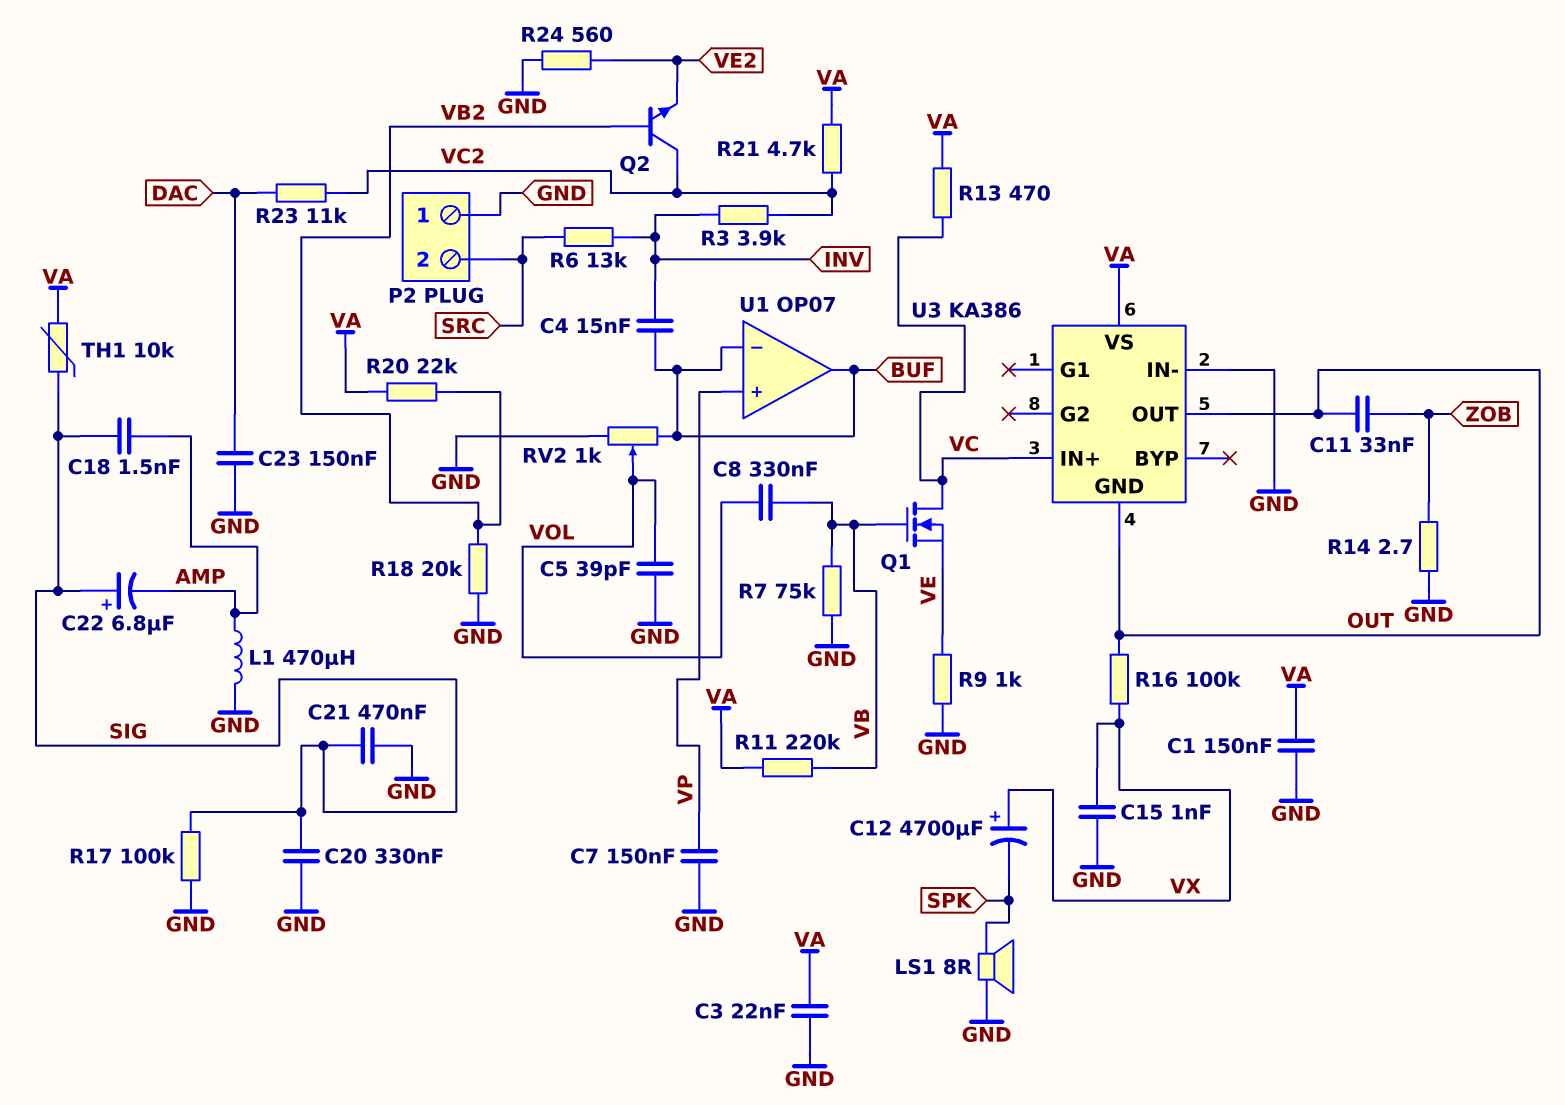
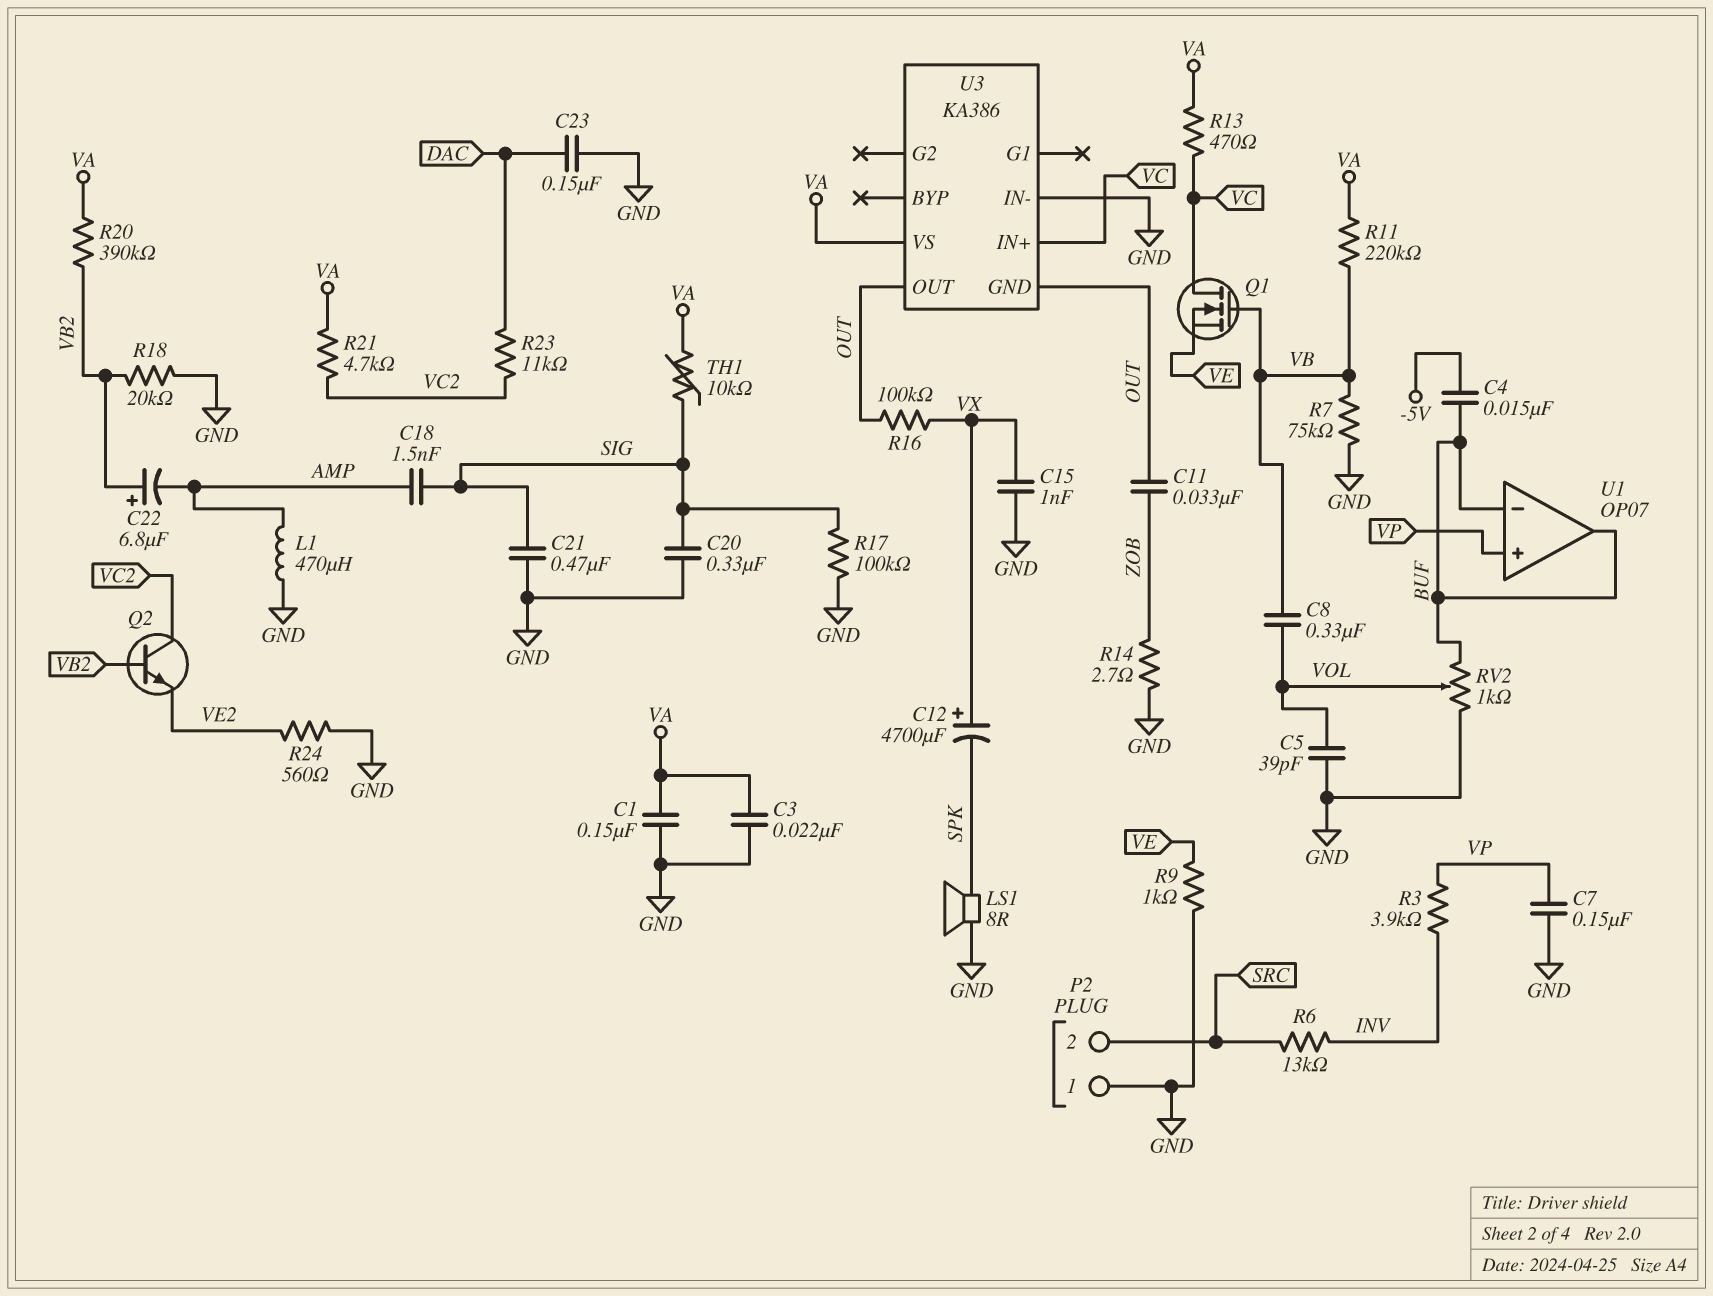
C4: 15nF (BUF, INV) -> 15nF (-5V, BUF)
C22: 6.8uF (plus SIG, minus AMP) -> 6.8uF (plus VB2, minus AMP)
R3: 3.9k (INV, VC2) -> 3.9k (INV, VP)
R20: 22k (VA, VB2) -> 390k (VA, VB2)

